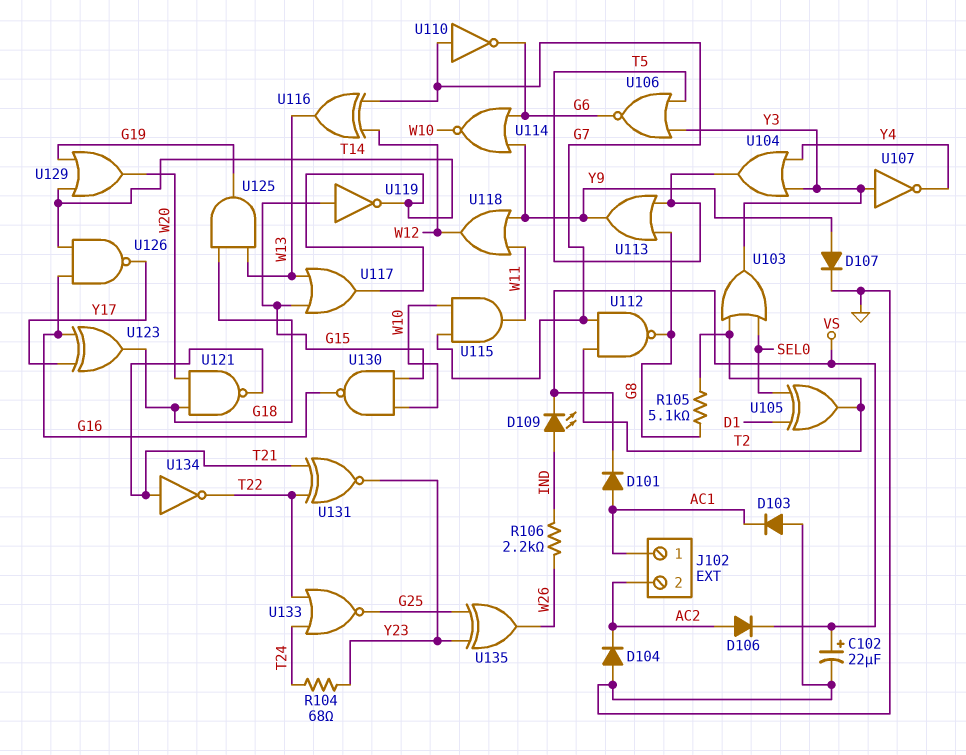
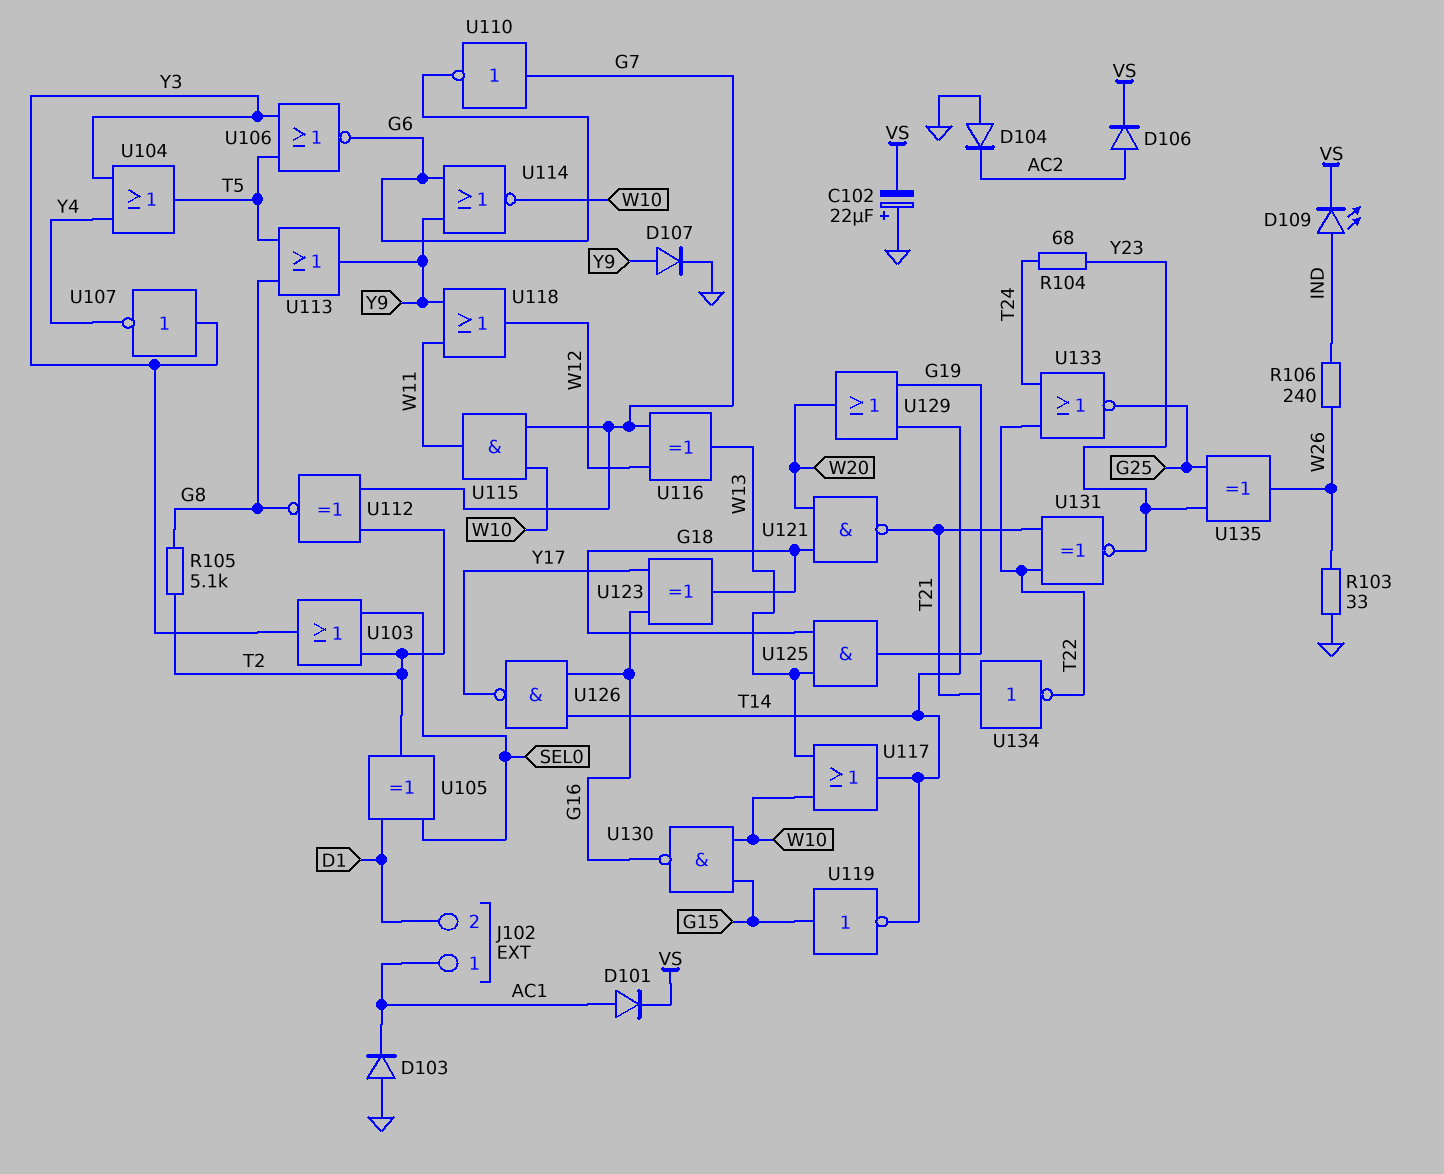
C102: 22uF (plus VS, minus GND) -> 22uF (plus GND, minus VS)
J102 pin 2: AC2 -> D1
R103: none -> 33 (GND, W26)
R106: 2.2k (IND, W26) -> 240 (IND, W26)
U112: NAND (in G7, in T2, out G8) -> XNOR (in G7, in T2, out G8)
U117: OR (in G15, in W13, out T14) -> OR (in W10, in W13, out T14)

